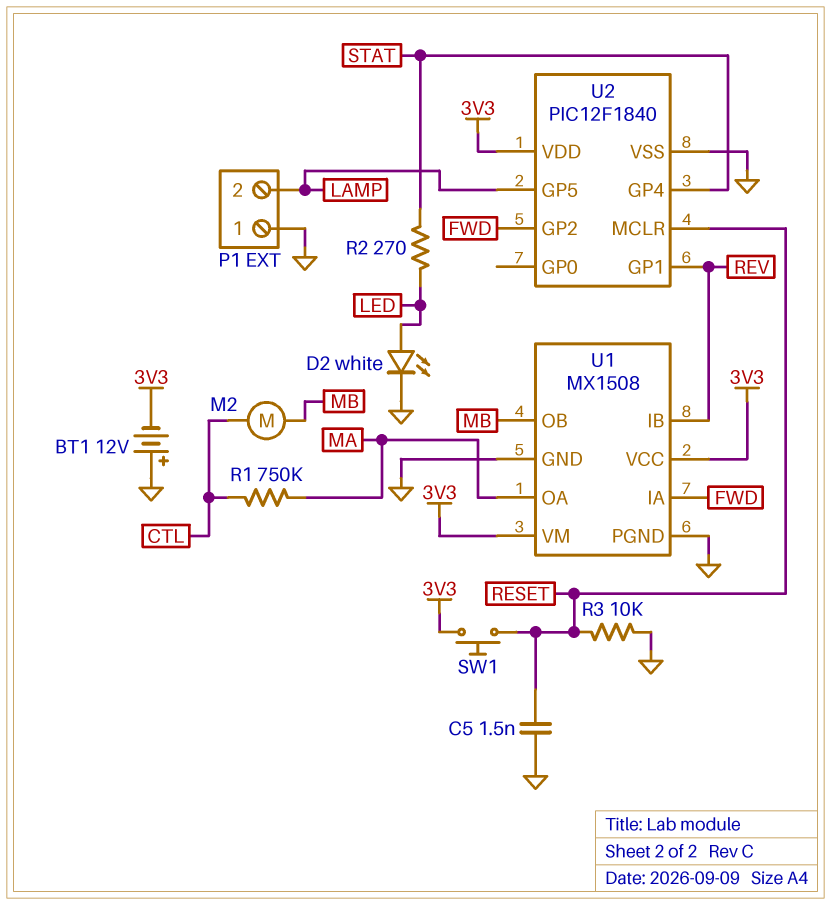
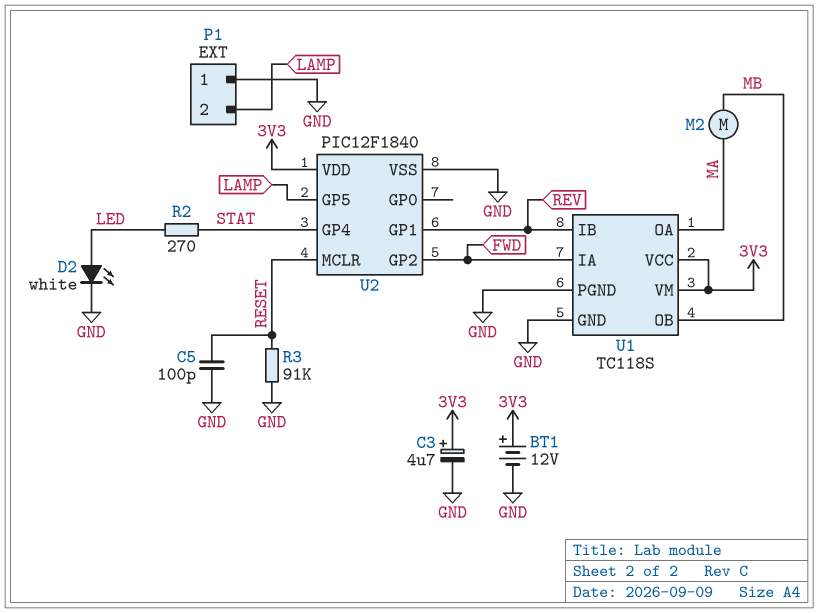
BT1: 12V (plus GND, minus 3V3) -> 12V (plus 3V3, minus GND)
C3: none -> 4.7uF (plus 3V3, minus GND)
C5: 1.5nF (GND, RESET) -> 100pF (GND, RESET)
M2: motor (CTL, MB) -> motor (MA, MB)
R1: 750k (CTL, MA) -> none
R3: 10k (GND, RESET) -> 91k (GND, RESET)
SW1: button (3V3, RESET) -> none
U1: MX1508 -> TC118S

